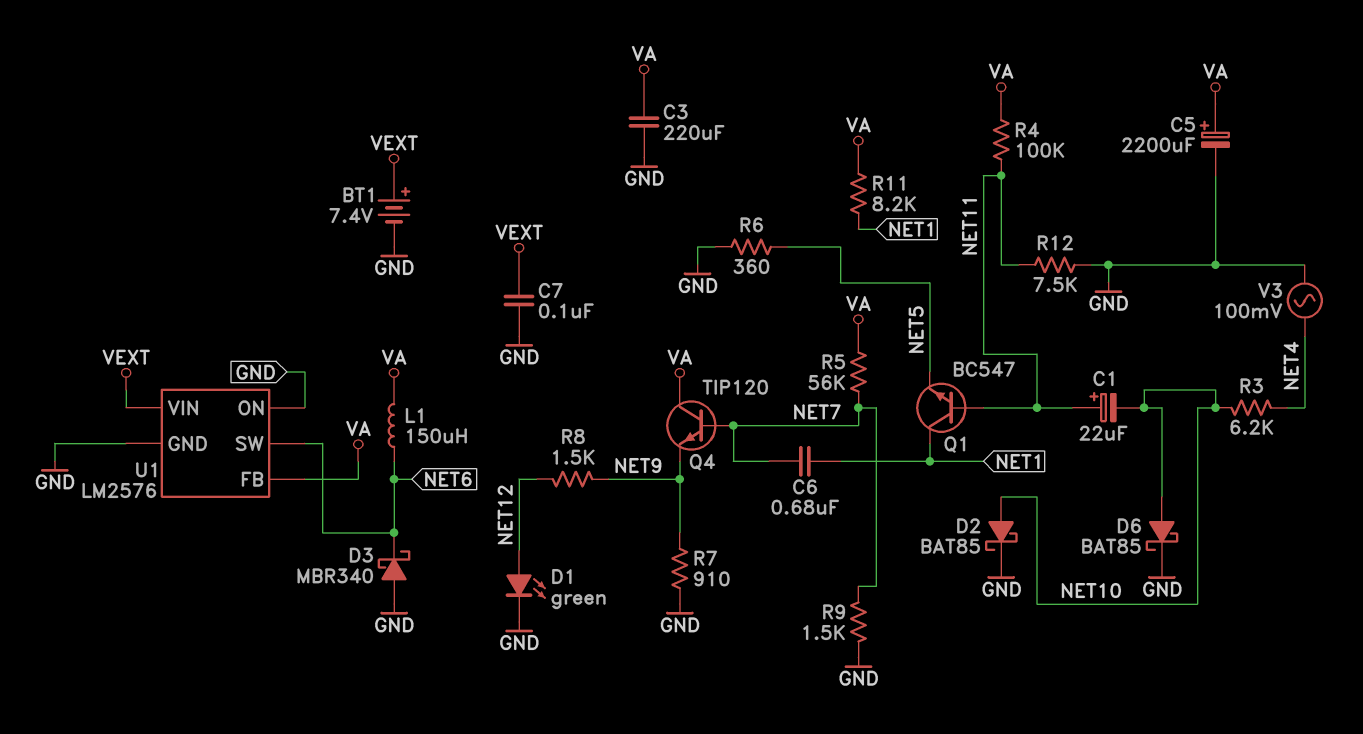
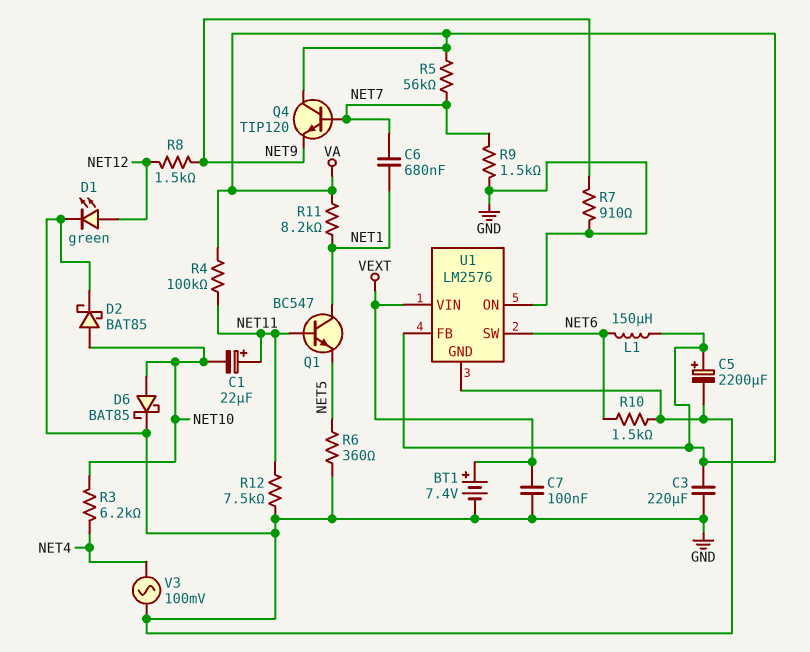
D3: schottky MBR340 (A GND, K NET6) -> none
R10: none -> 1.5k (GND, NET6)

